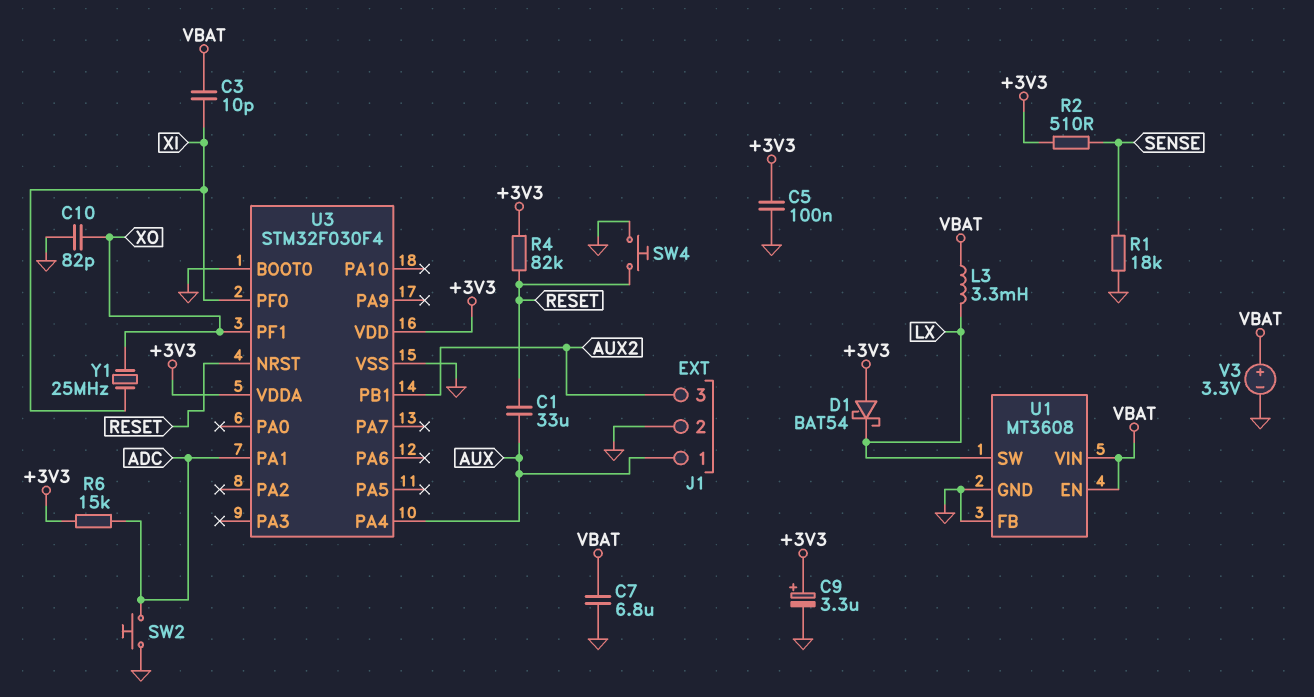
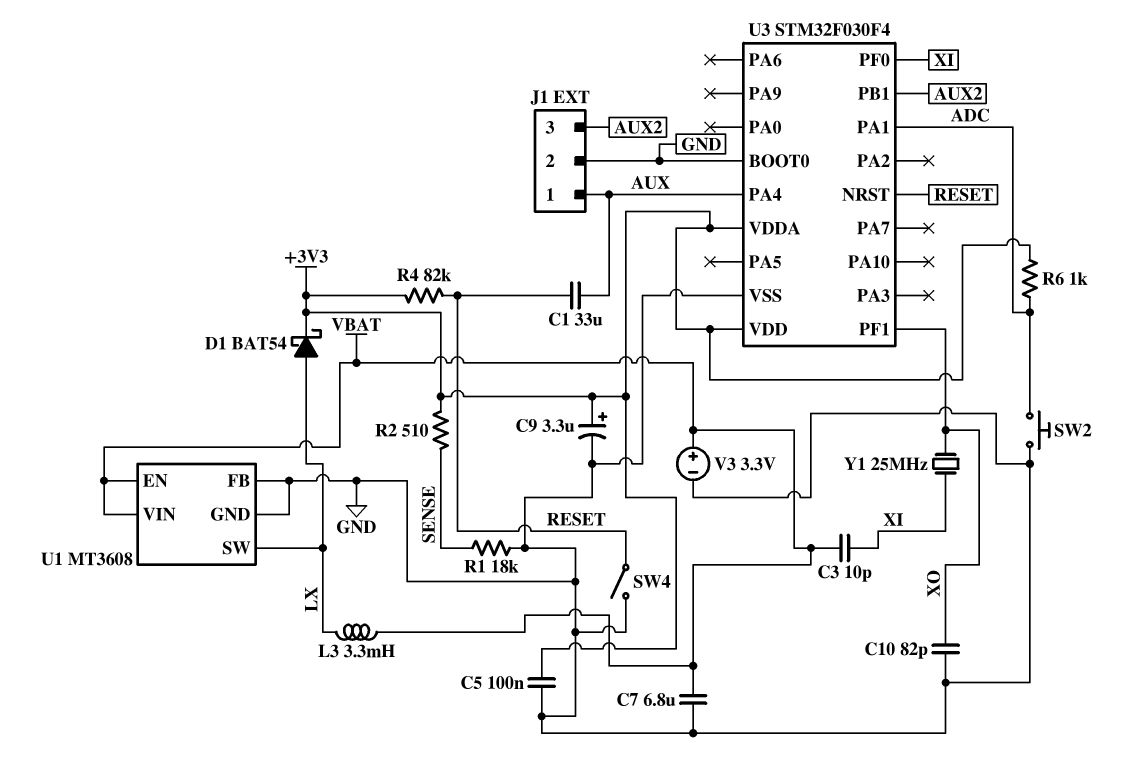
D1: schottky BAT54 (A +3V3, K LX) -> schottky BAT54 (A LX, K +3V3)
R6: 15k (+3V3, ADC) -> 1k (+3V3, ADC)
SW4: button (GND, RESET) -> switch (GND, RESET)

